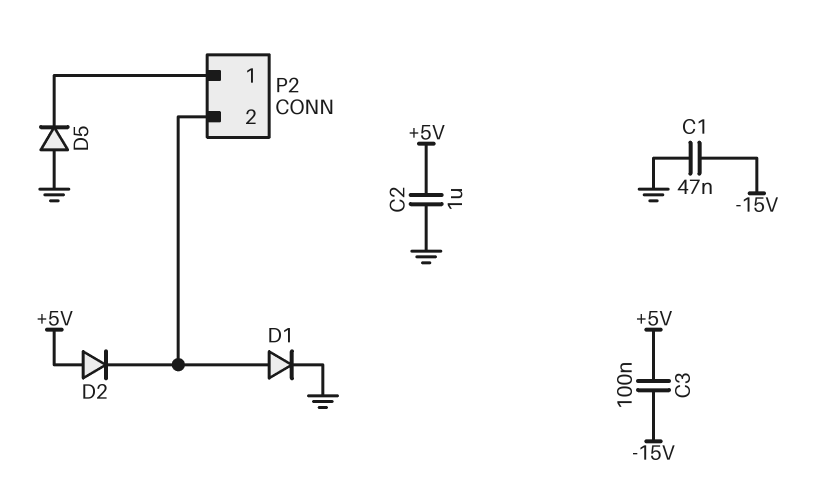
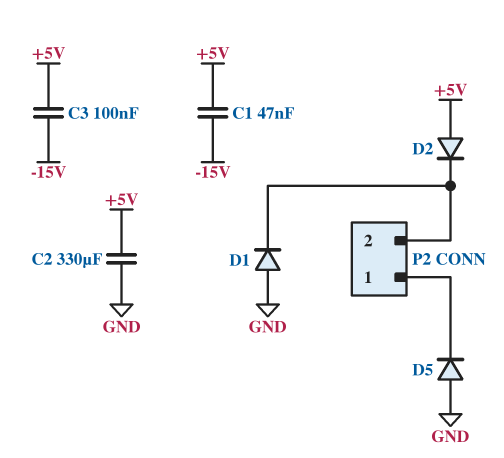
C1: 47nF (-15V, GND) -> 47nF (+5V, -15V)
C2: 1uF (+5V, GND) -> 330uF (+5V, GND)
D1: diode (A P2/2, K GND) -> diode (A GND, K P2/2)

